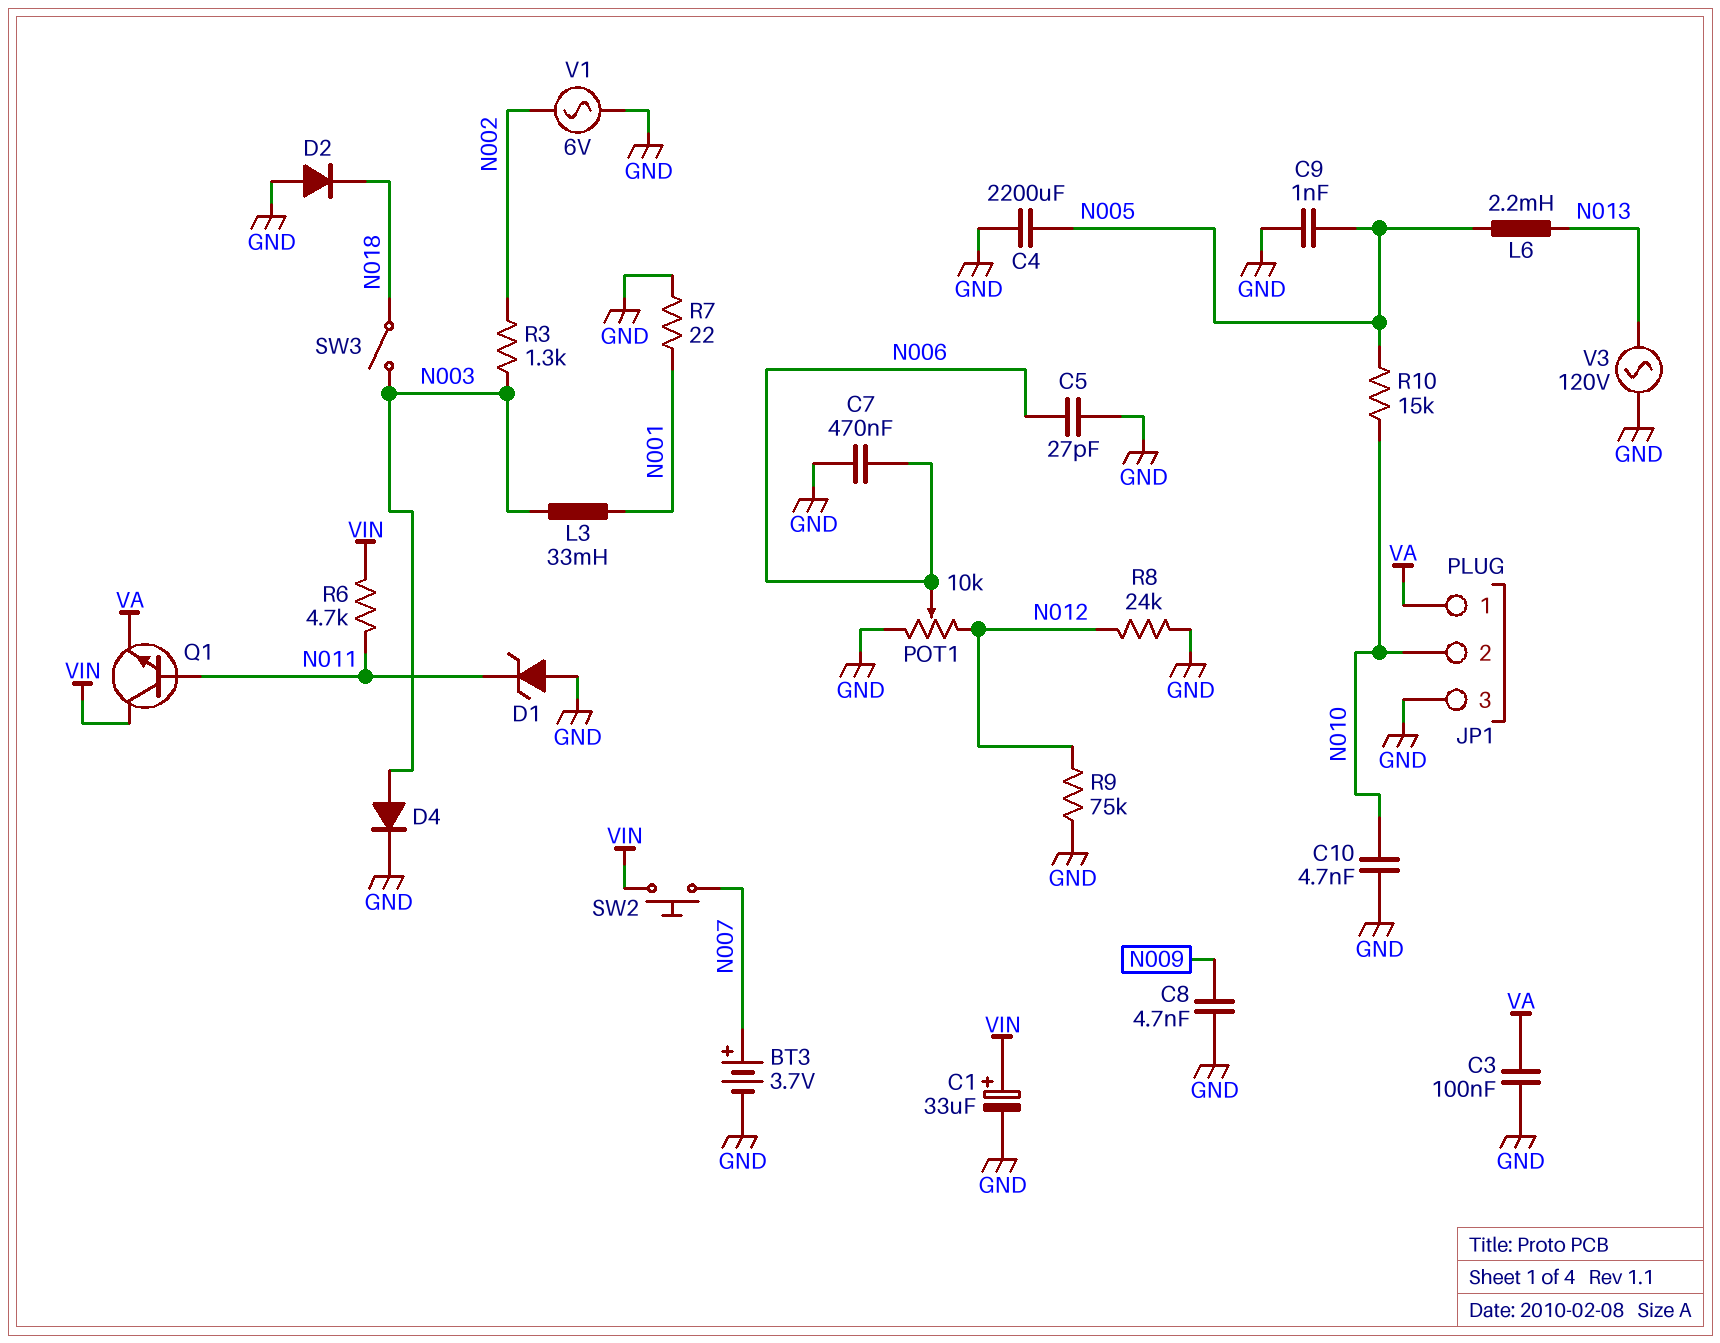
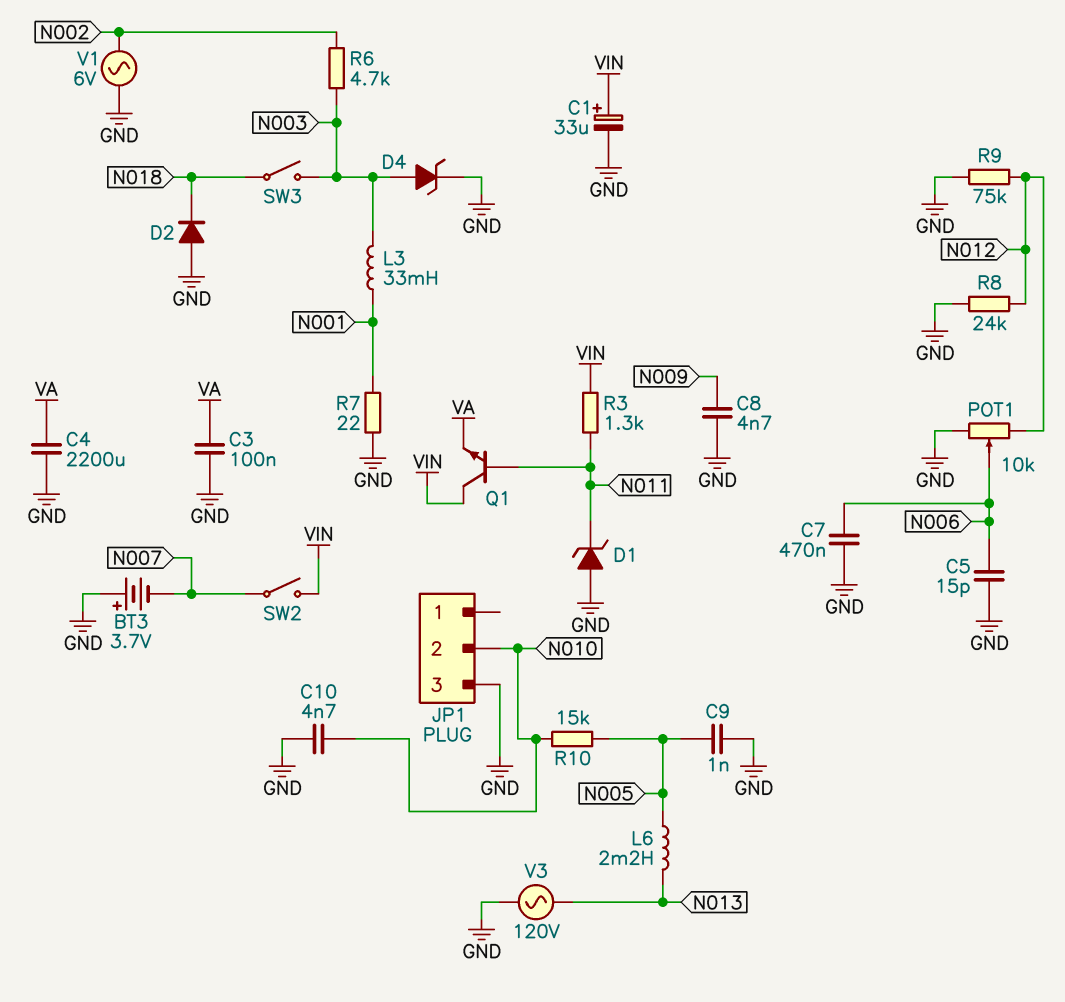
BT3: 3.7V (plus N007, minus GND) -> 3.7V (plus GND, minus N007)
C4: 2200uF (GND, N005) -> 2200uF (GND, VA)
C5: 27pF (GND, N006) -> 15pF (GND, N006)
D4: diode (A N003, K GND) -> zener (A N003, K GND)
JP1 pin 1: VA -> none
R3: 1.3k (N002, N003) -> 1.3k (N011, VIN)
R6: 4.7k (N011, VIN) -> 4.7k (N002, N003)
SW2: button (N007, VIN) -> switch (N007, VIN)

